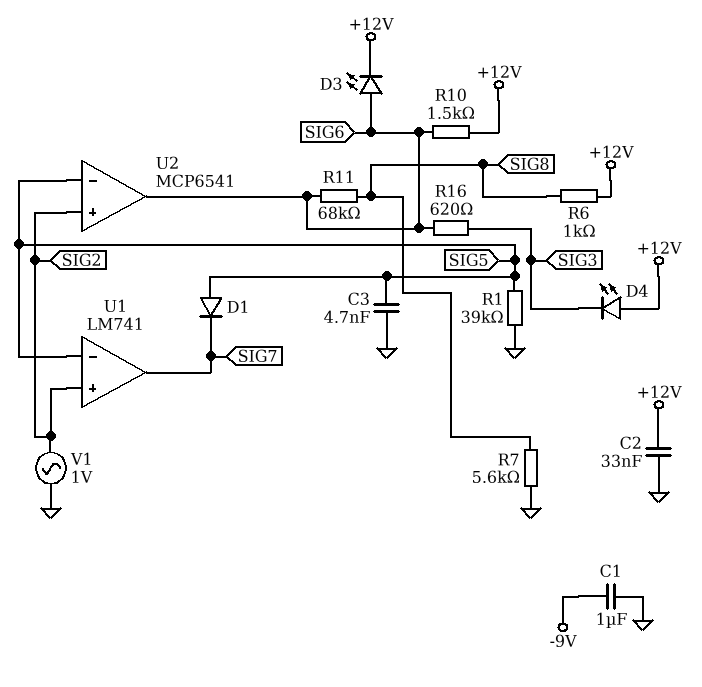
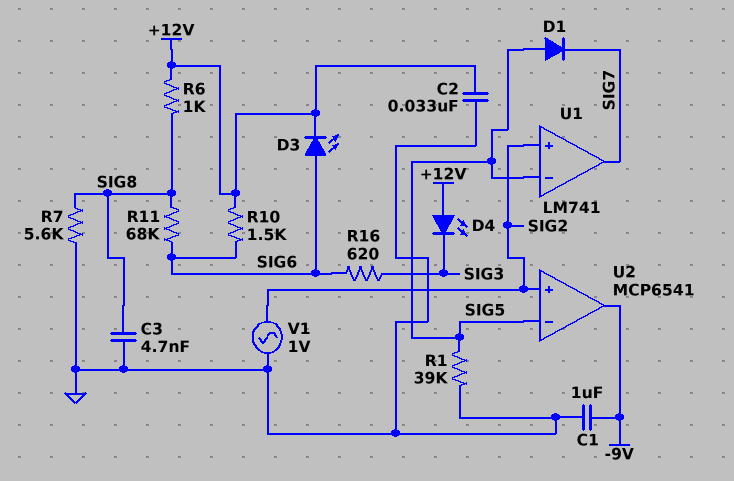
C3: 4.7nF (GND, SIG5) -> 4.7nF (GND, SIG8)
U2 pin out: SIG6 -> -9V

